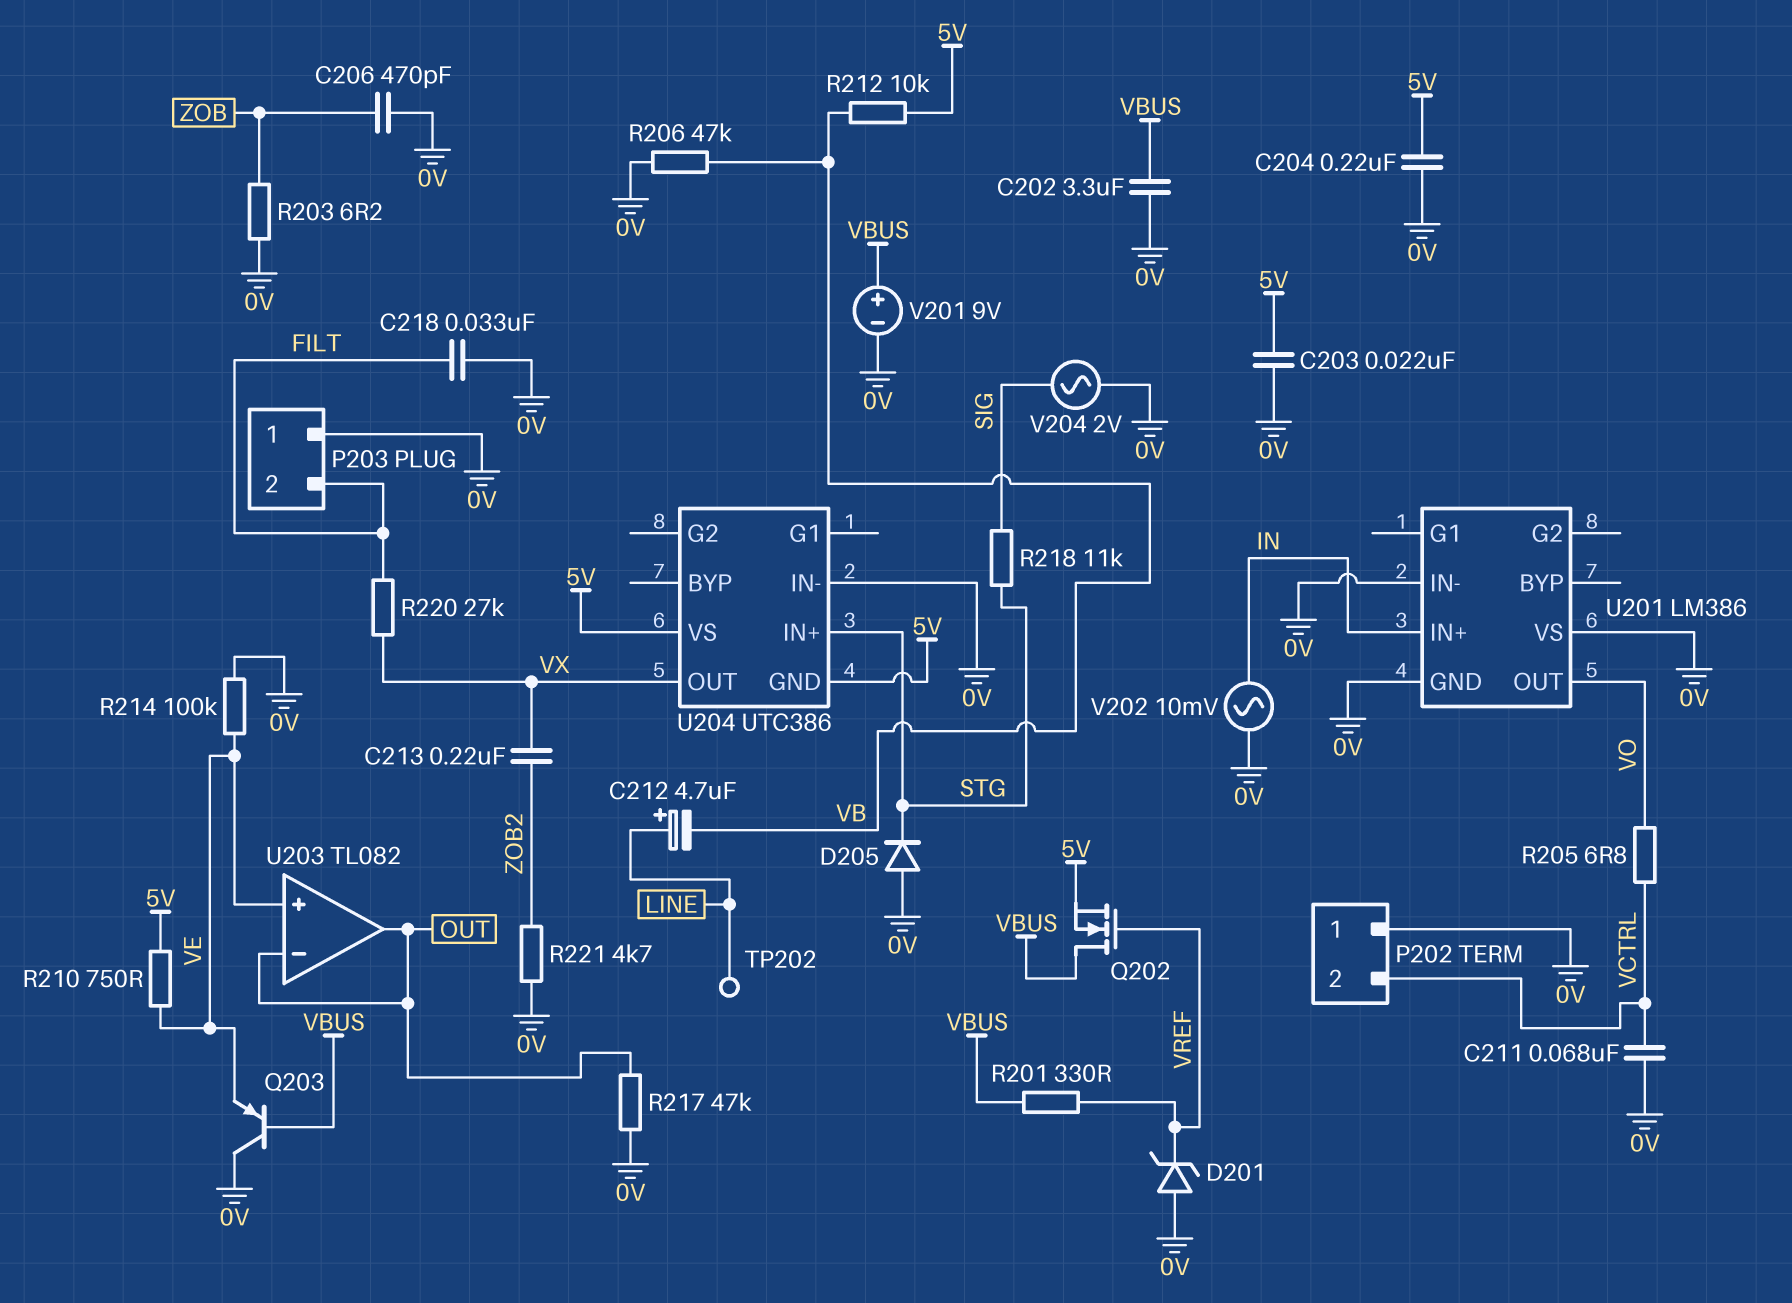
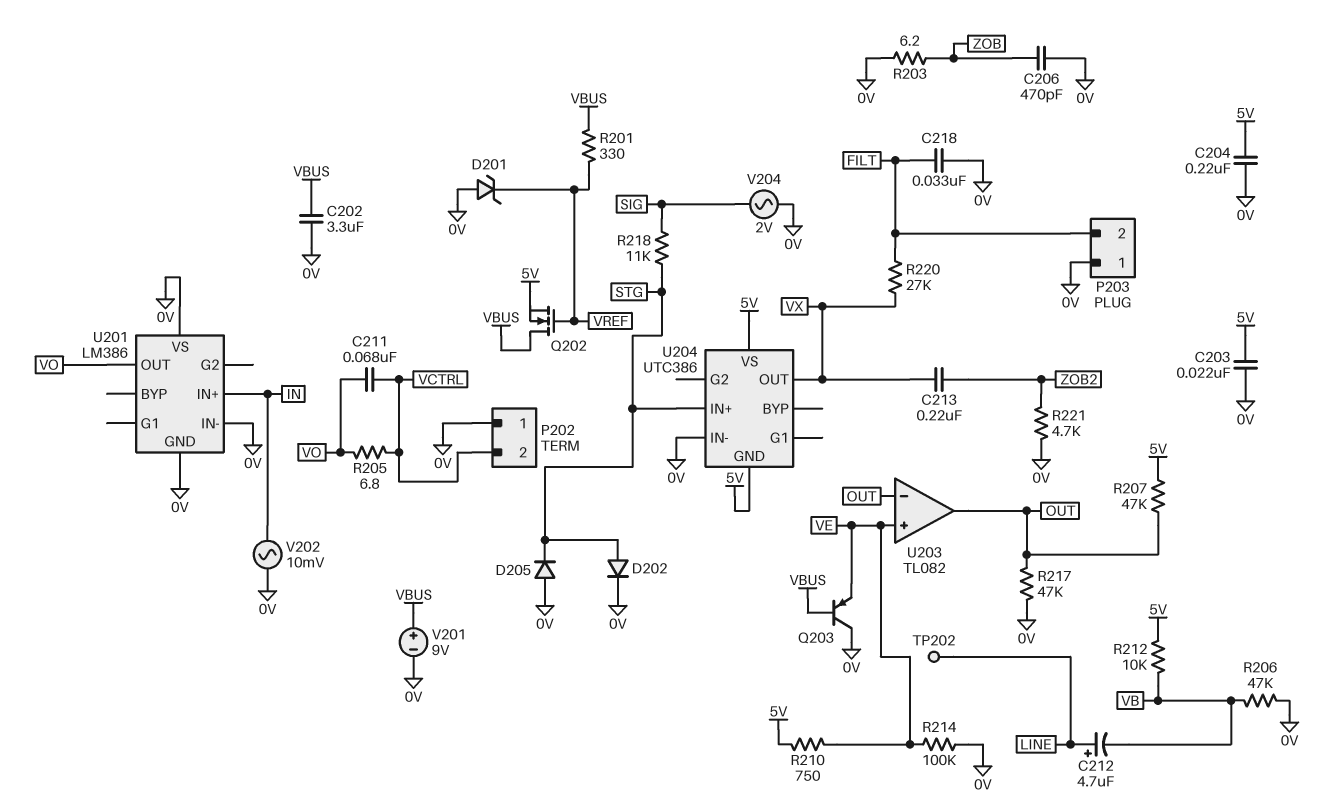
C211: 68nF (0V, VCTRL) -> 68nF (VCTRL, VO)
D202: none -> diode (A STG, K 0V)
R207: none -> 47k (5V, OUT)

